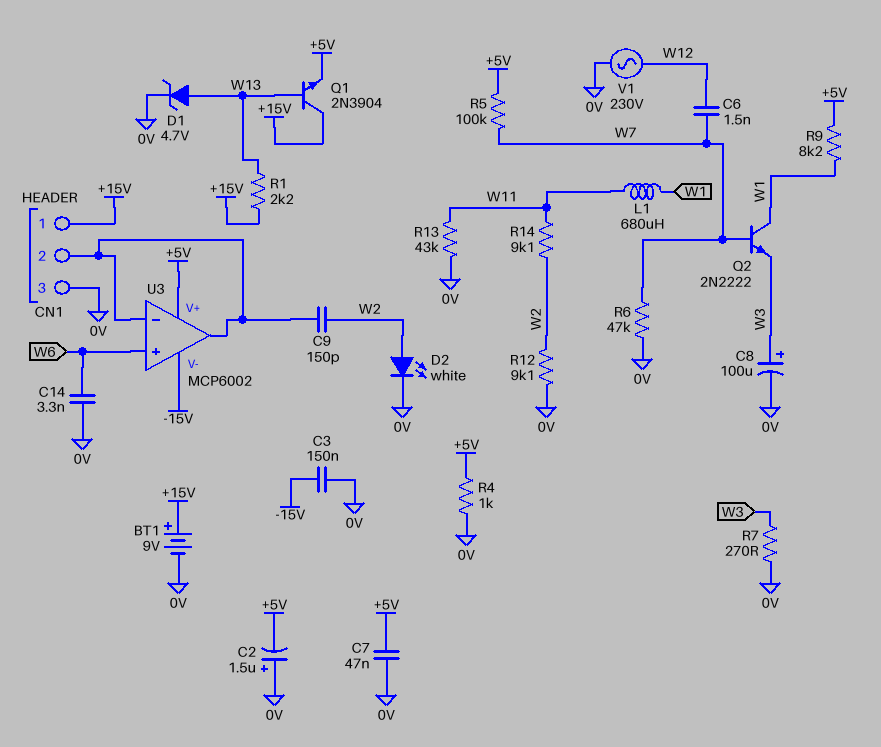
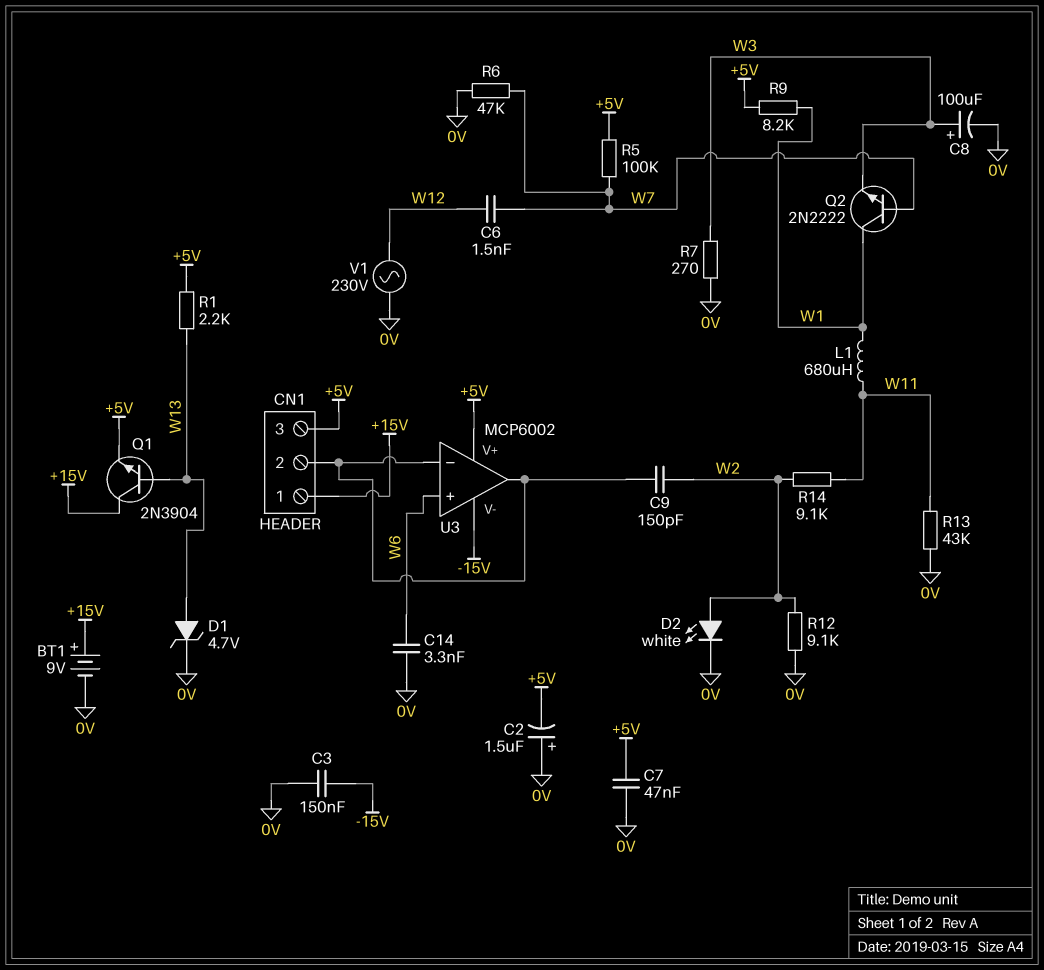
CN1 pin 3: 0V -> +5V
R1: 2.2k (+15V, W13) -> 2.2k (+5V, W13)
R4: 1k (+5V, 0V) -> none

